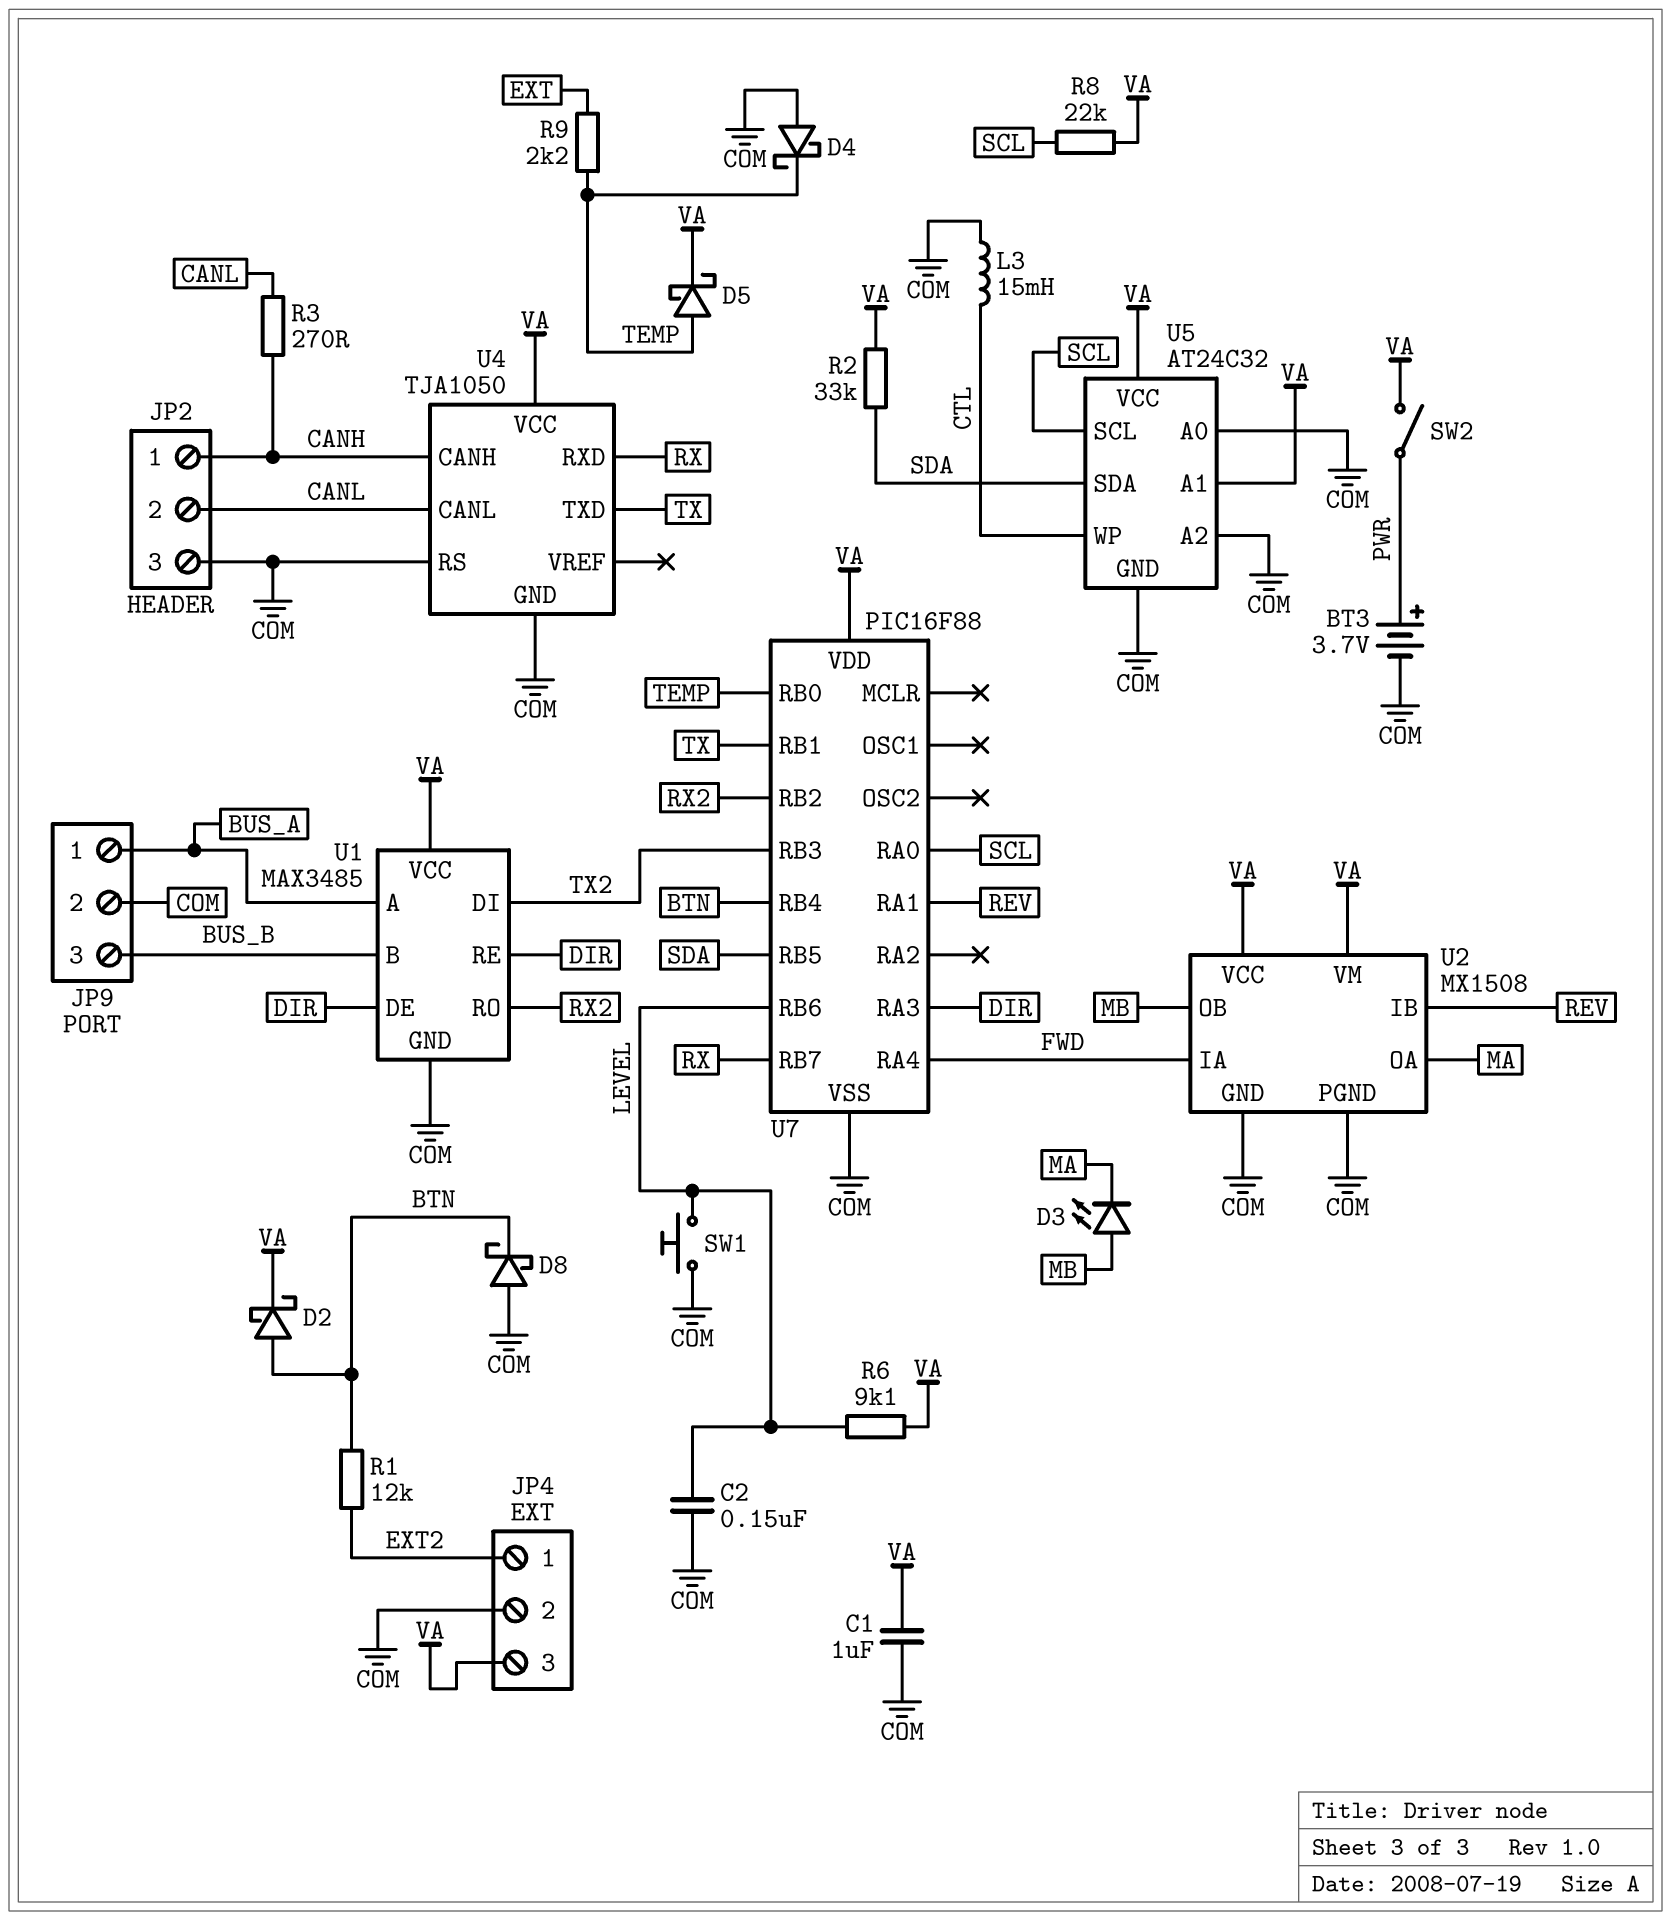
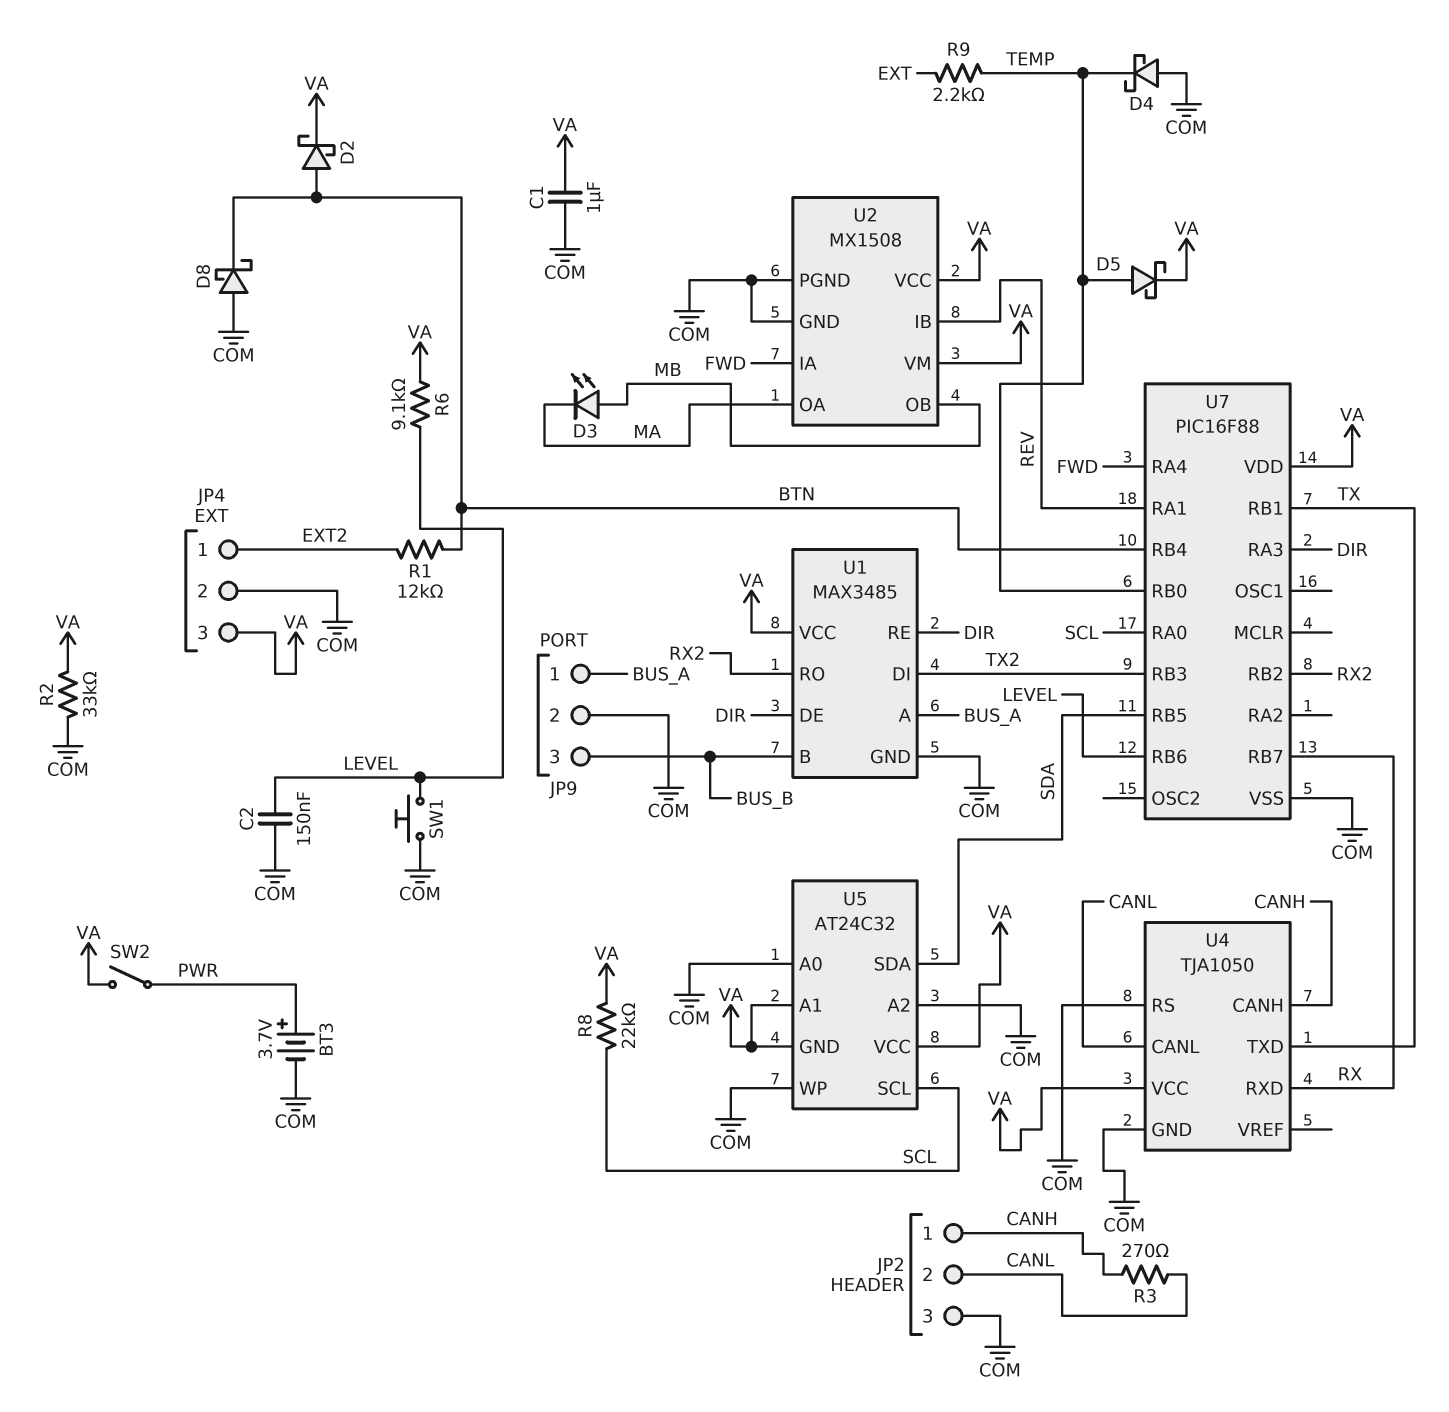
L3: 15mH (COM, CTL) -> none
R2: 33k (SDA, VA) -> 33k (COM, VA)
U5 pin GND: COM -> VA
U5 pin WP: CTL -> COM

